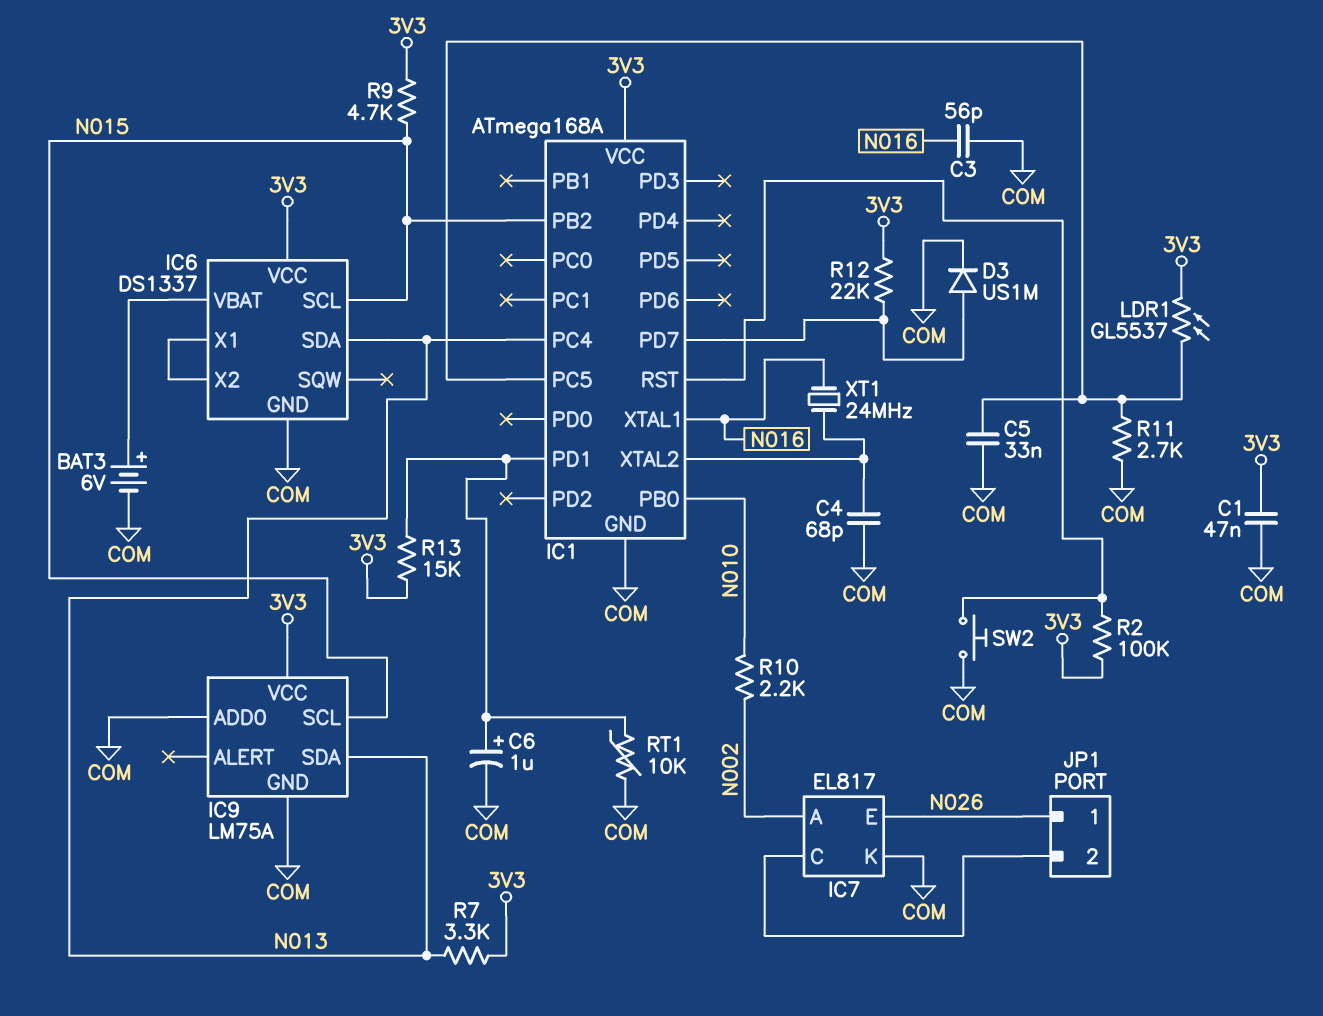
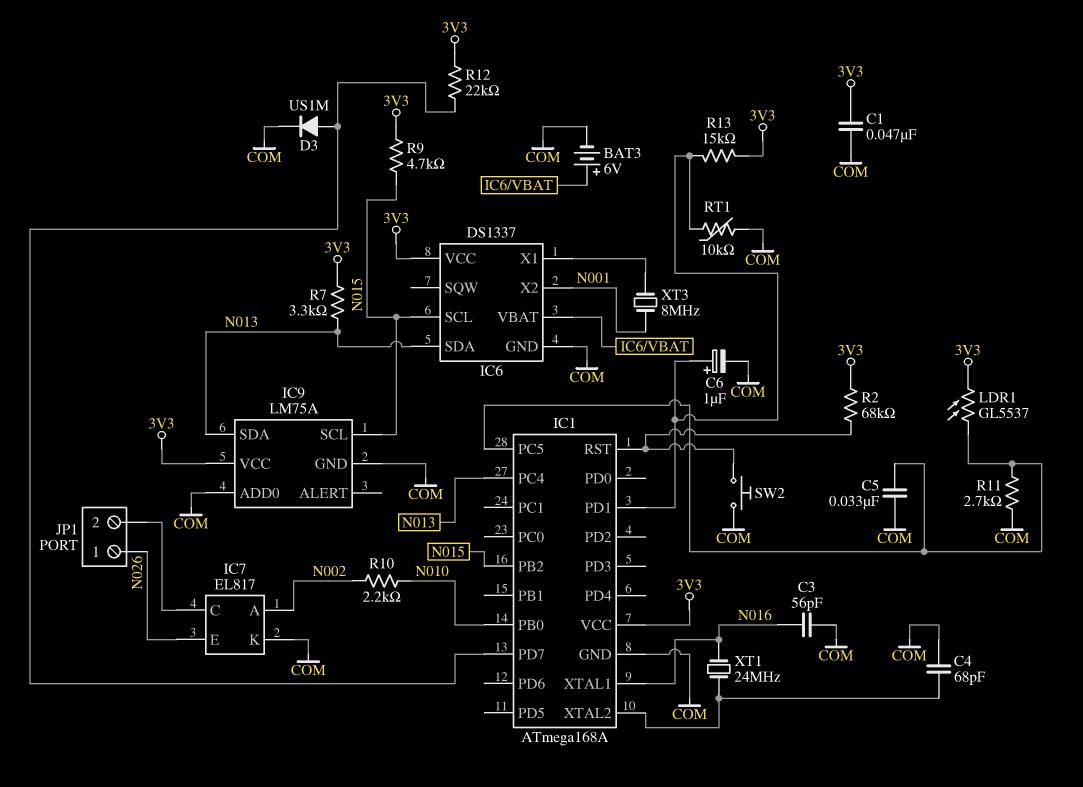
IC6 pin X2: IC6/X1 -> N001
R2: 100k (3V3, IC1/RST) -> 68k (3V3, IC1/RST)
XT3: none -> 8MHz (IC6/X1, N001)

